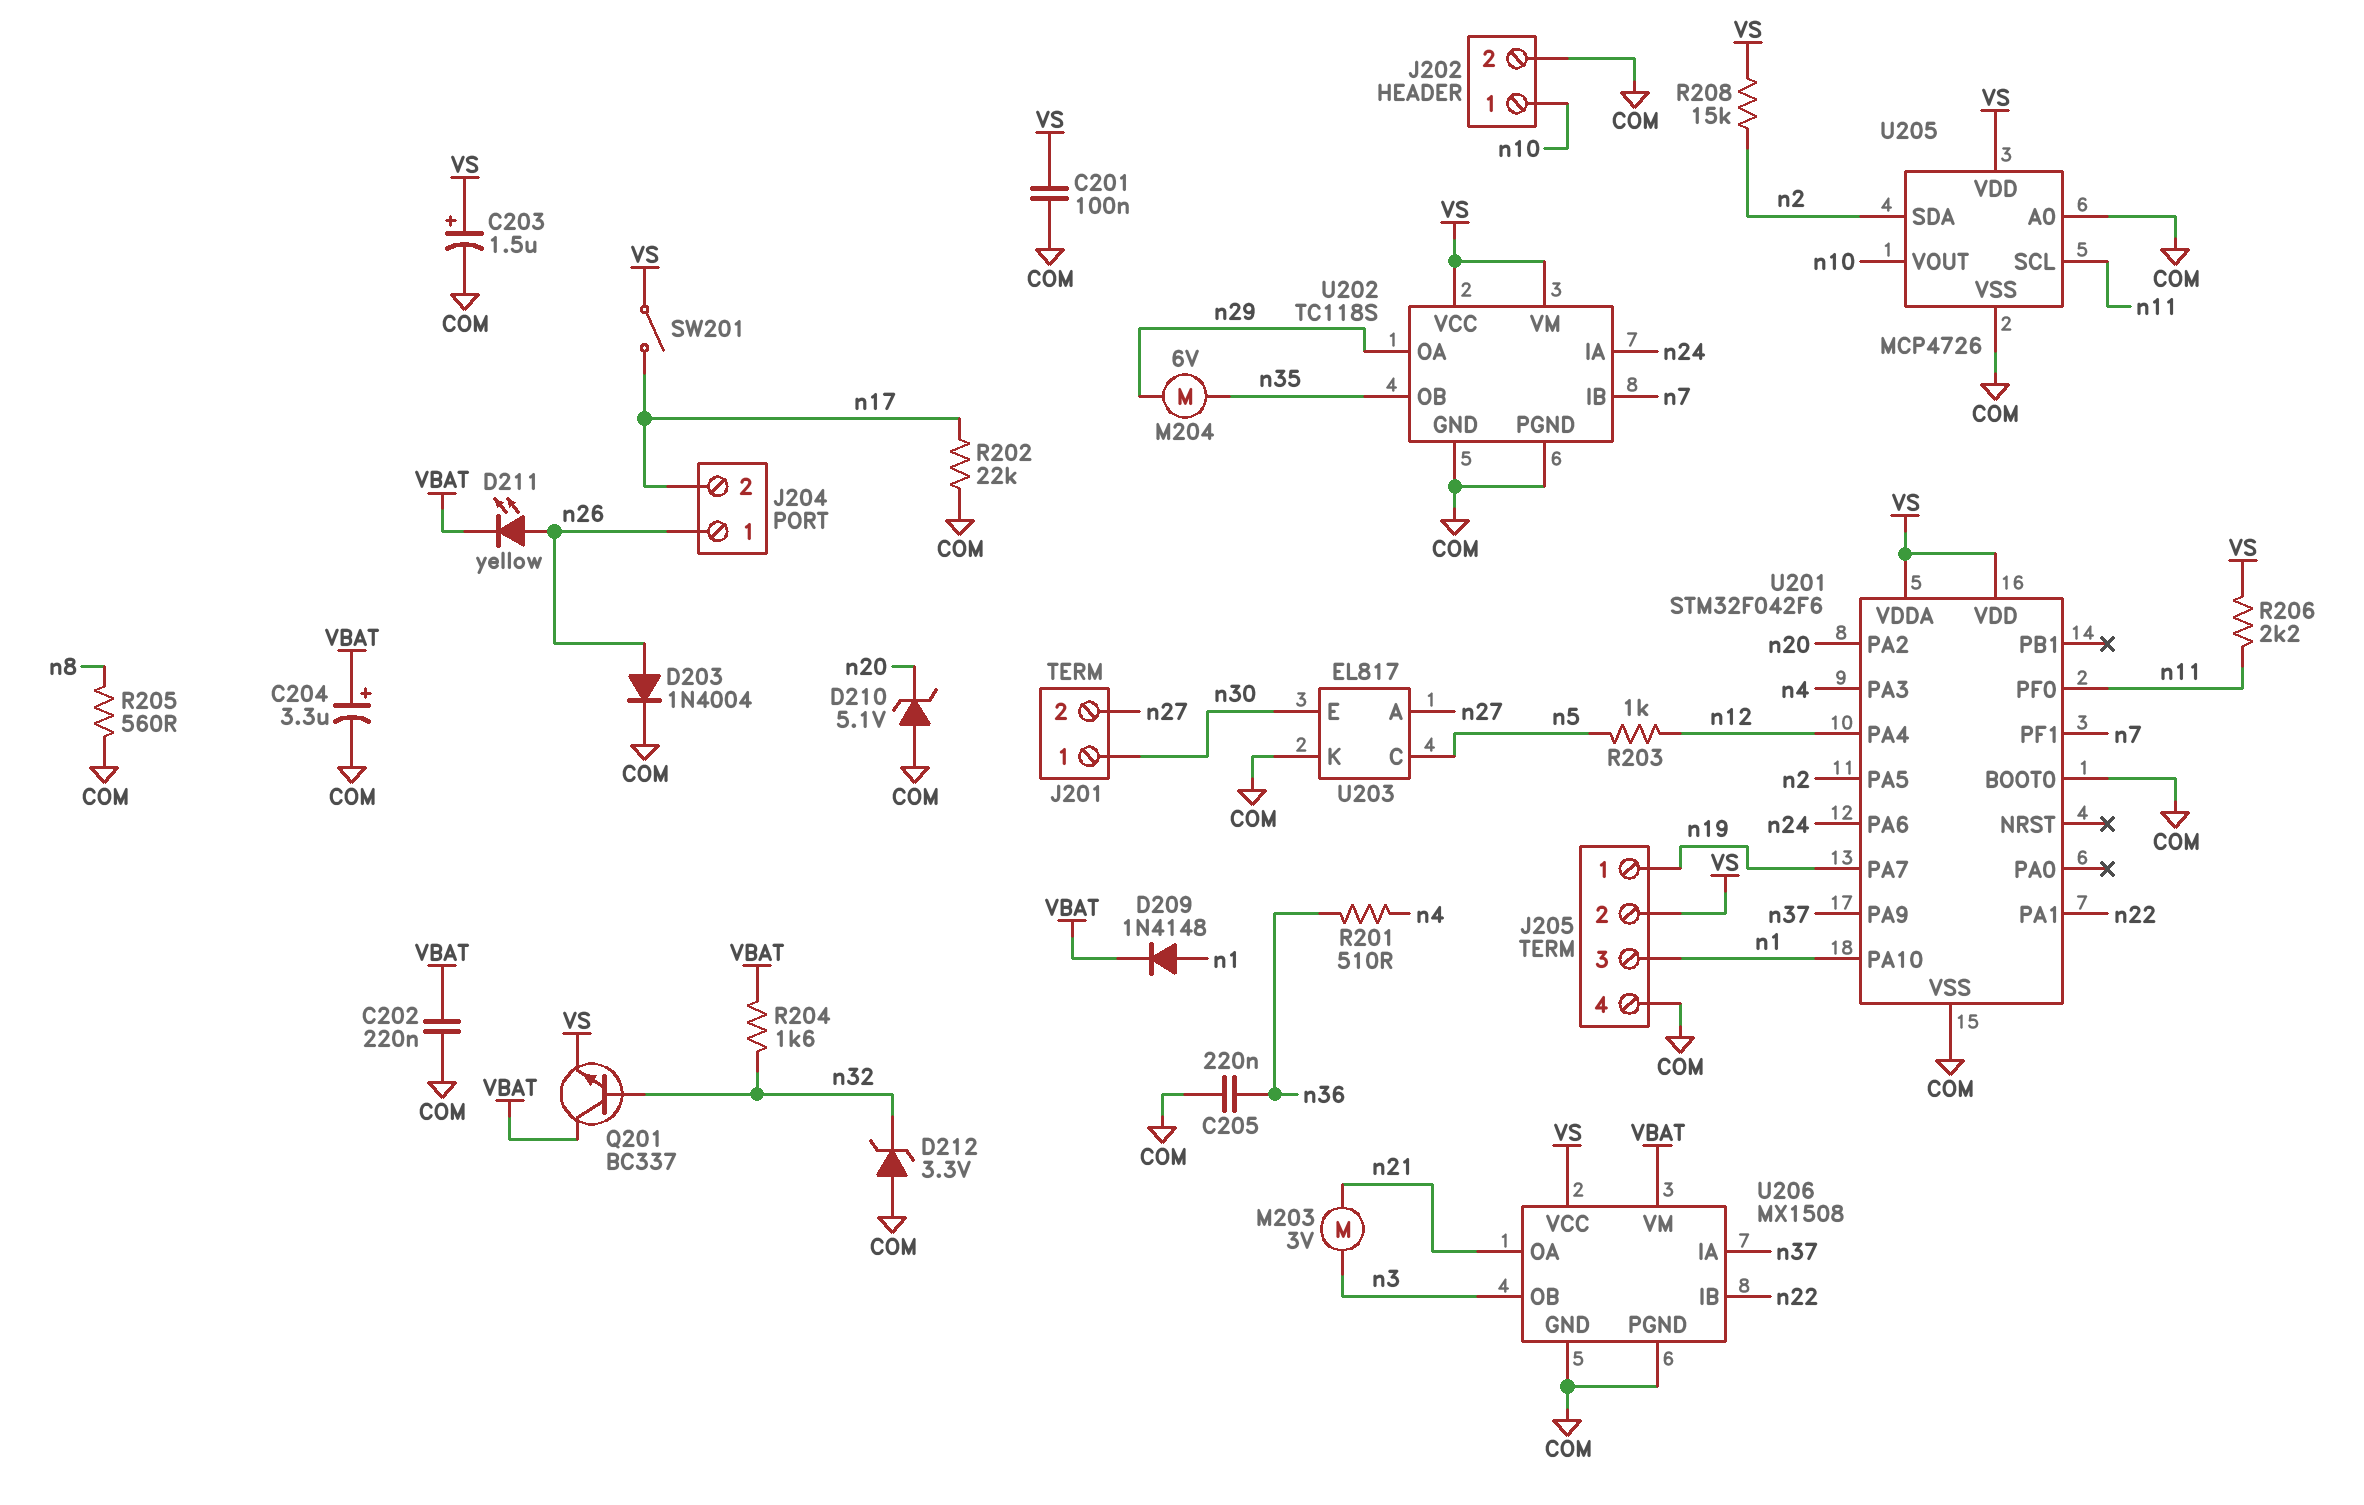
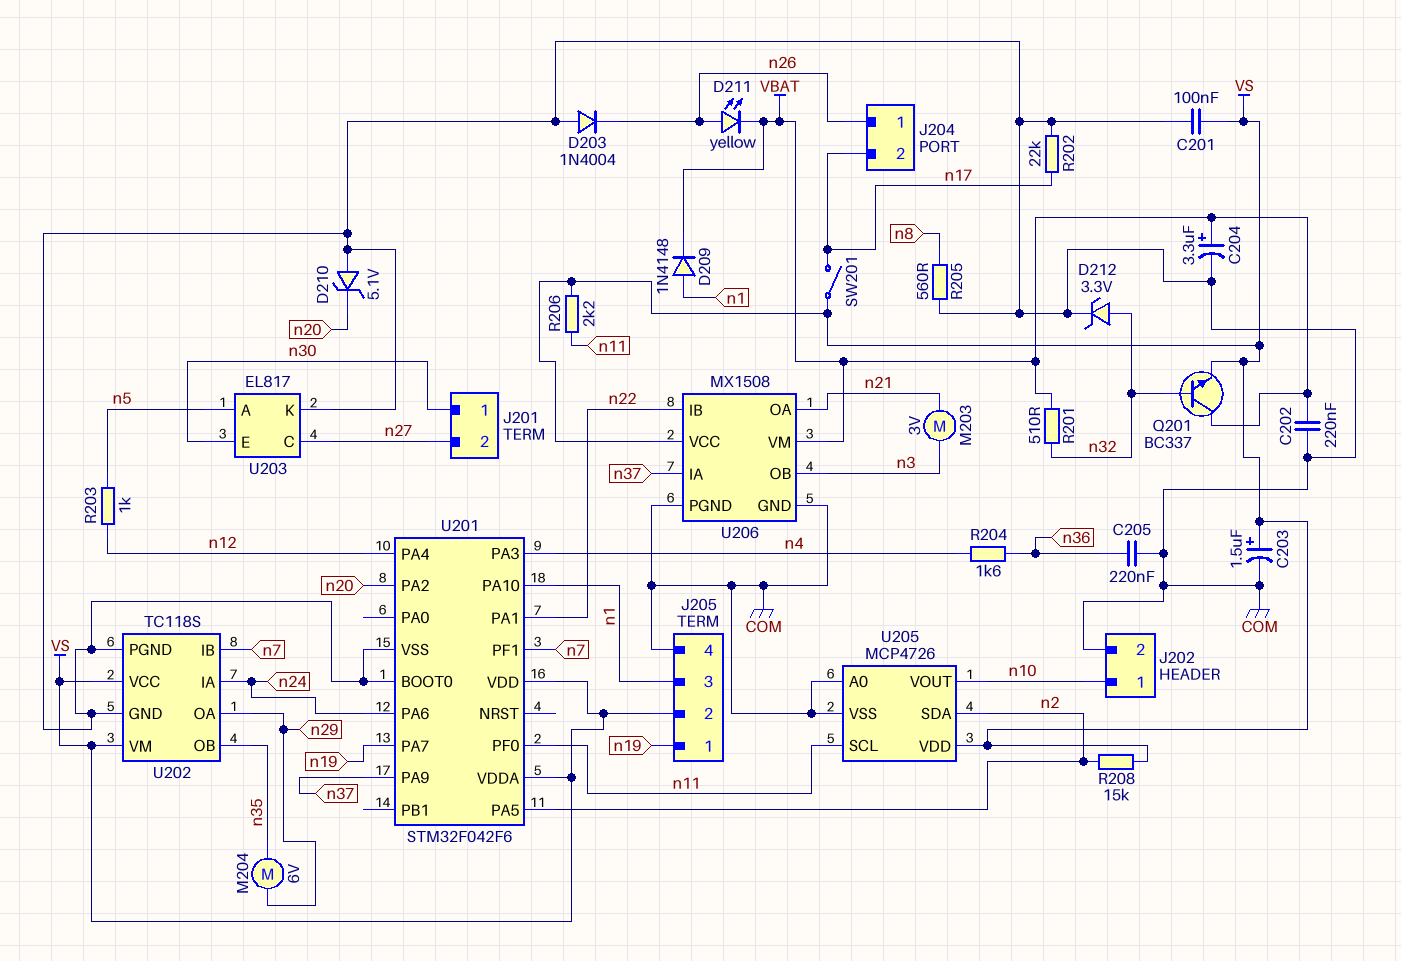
D203: diode 1N4004 (A n26, K COM) -> diode 1N4004 (A COM, K n26)
D212: zener 3.3V (A COM, K n32) -> zener 3.3V (A n32, K COM)
R201: 510 (n4, n36) -> 510 (VBAT, n32)
R204: 1.6k (VBAT, n32) -> 1.6k (n4, n36)
U203 pin A: n27 -> n5
U203 pin C: n5 -> n27

